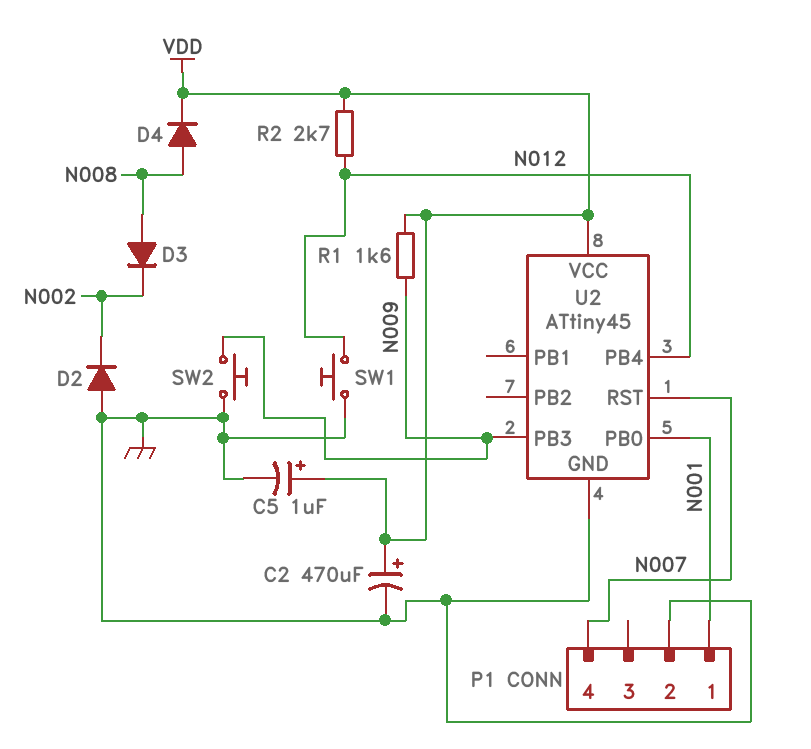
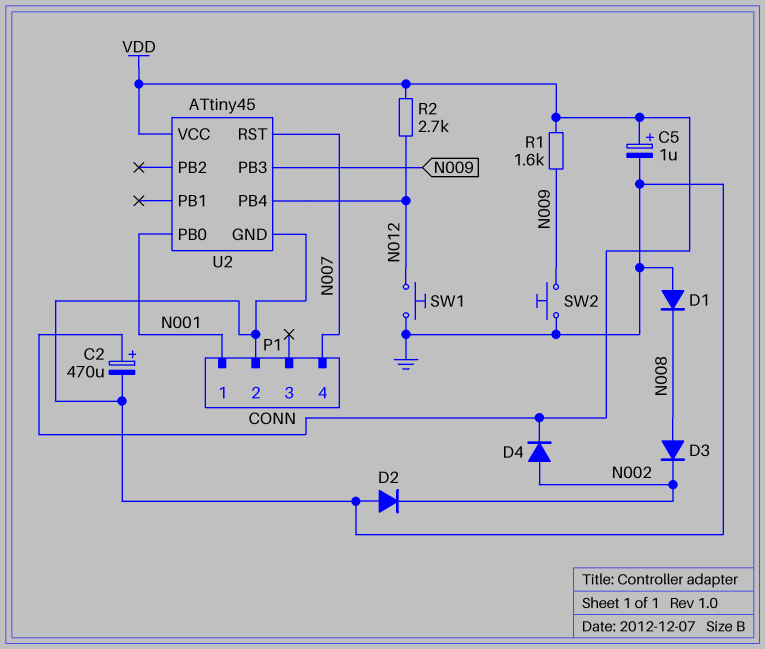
D1: none -> diode (A GND, K N008)
D4: diode (A N008, K VDD) -> diode (A N002, K VDD)

